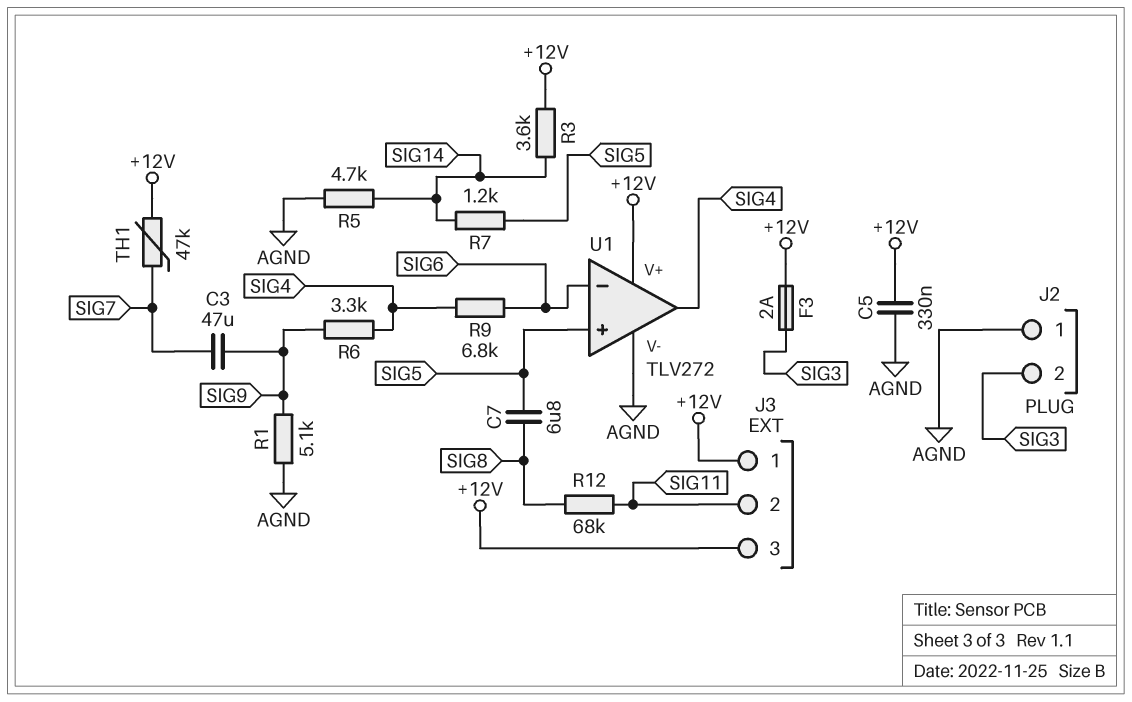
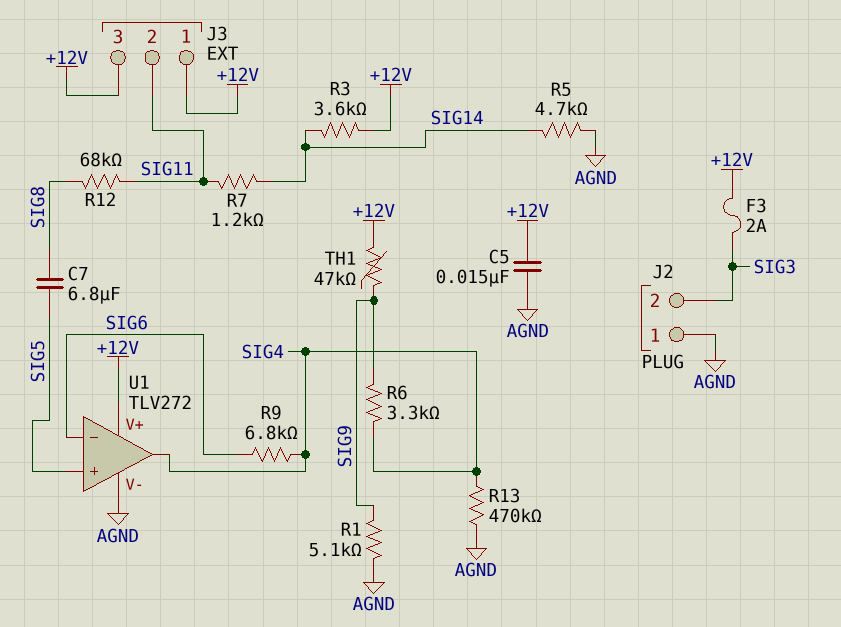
C3: 47uF (SIG7, SIG9) -> none
C5: 330nF (+12V, AGND) -> 15nF (+12V, AGND)
R7: 1.2k (SIG5, SIG14) -> 1.2k (SIG11, SIG14)
R13: none -> 470k (AGND, SIG4)
TH1: 47k (+12V, SIG7) -> 47k (+12V, SIG9)

